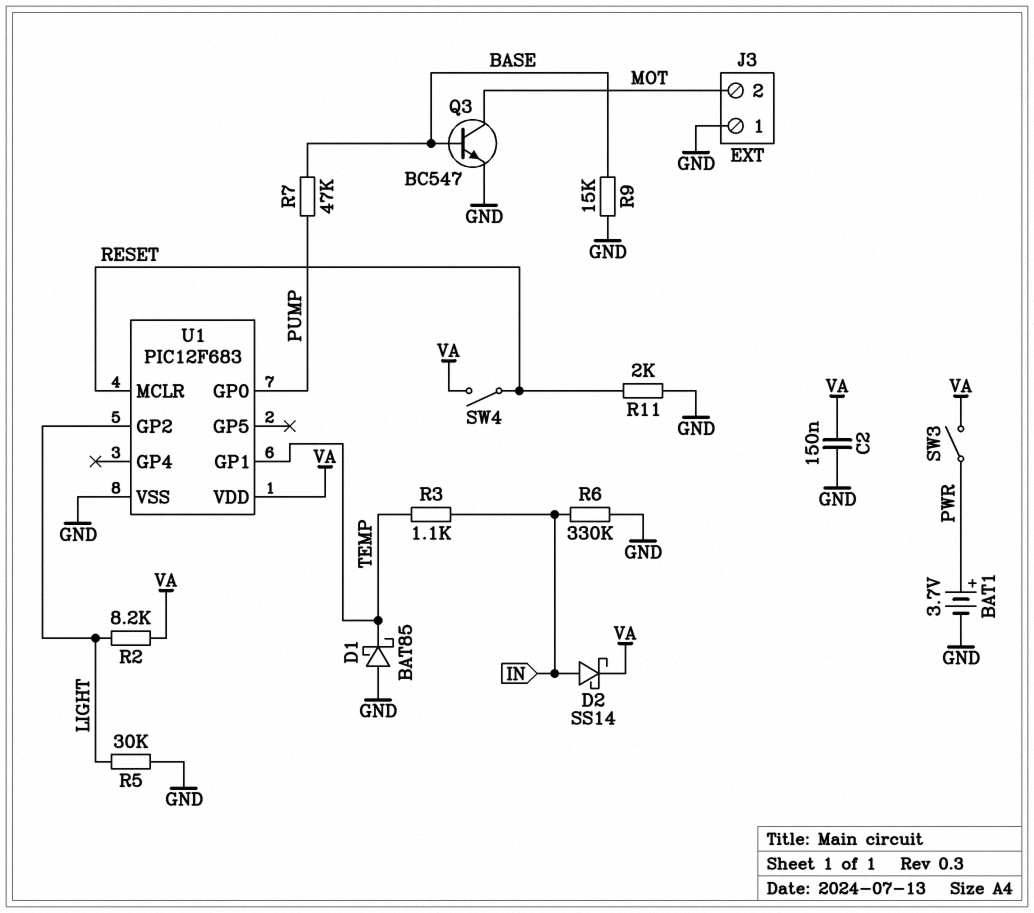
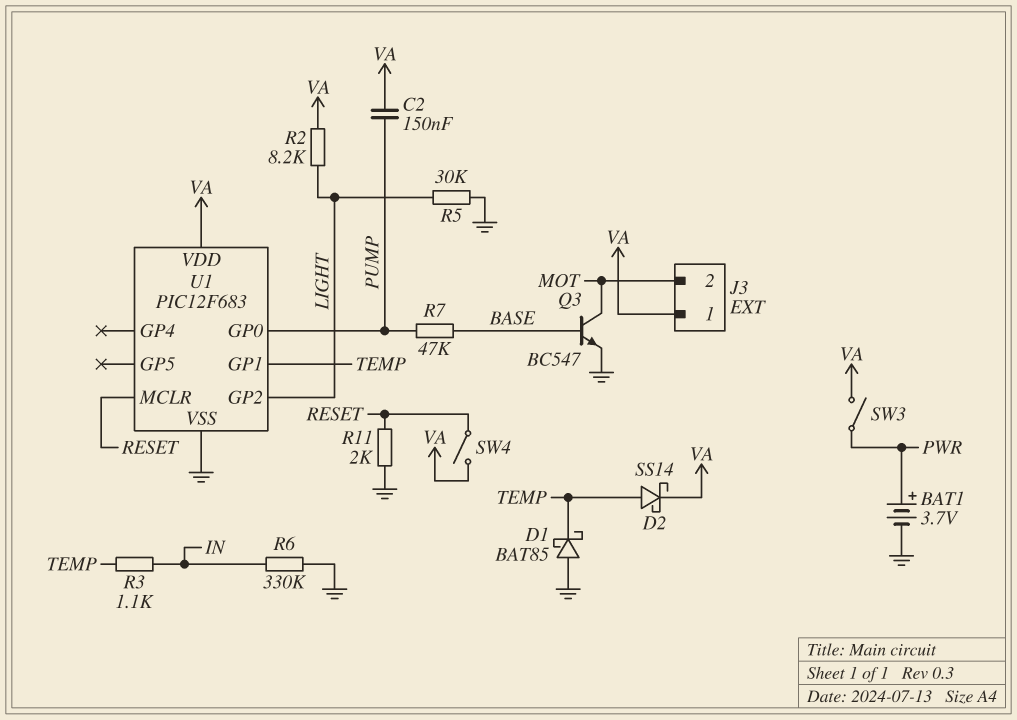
C2: 150nF (GND, VA) -> 150nF (PUMP, VA)
D2: schottky SS14 (A IN, K VA) -> schottky SS14 (A TEMP, K VA)
J3 pin 1: GND -> VA
R9: 15k (BASE, GND) -> none

